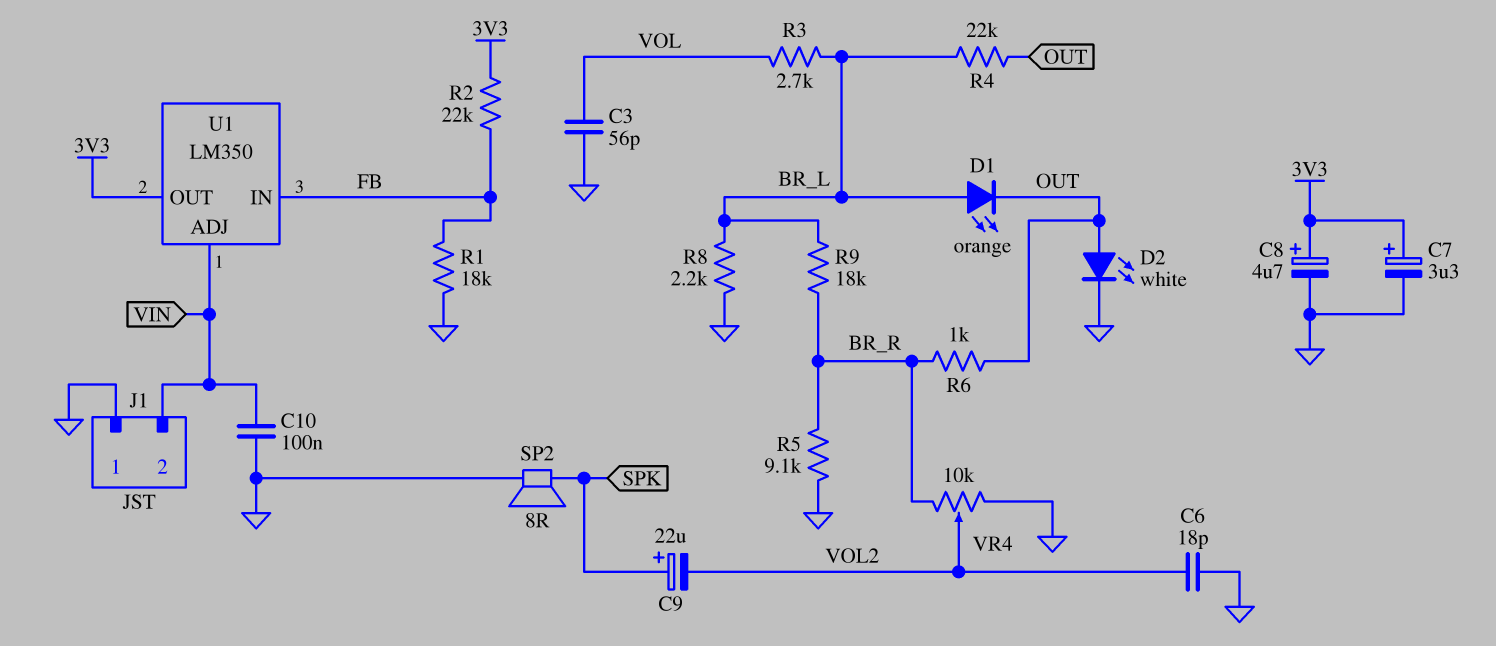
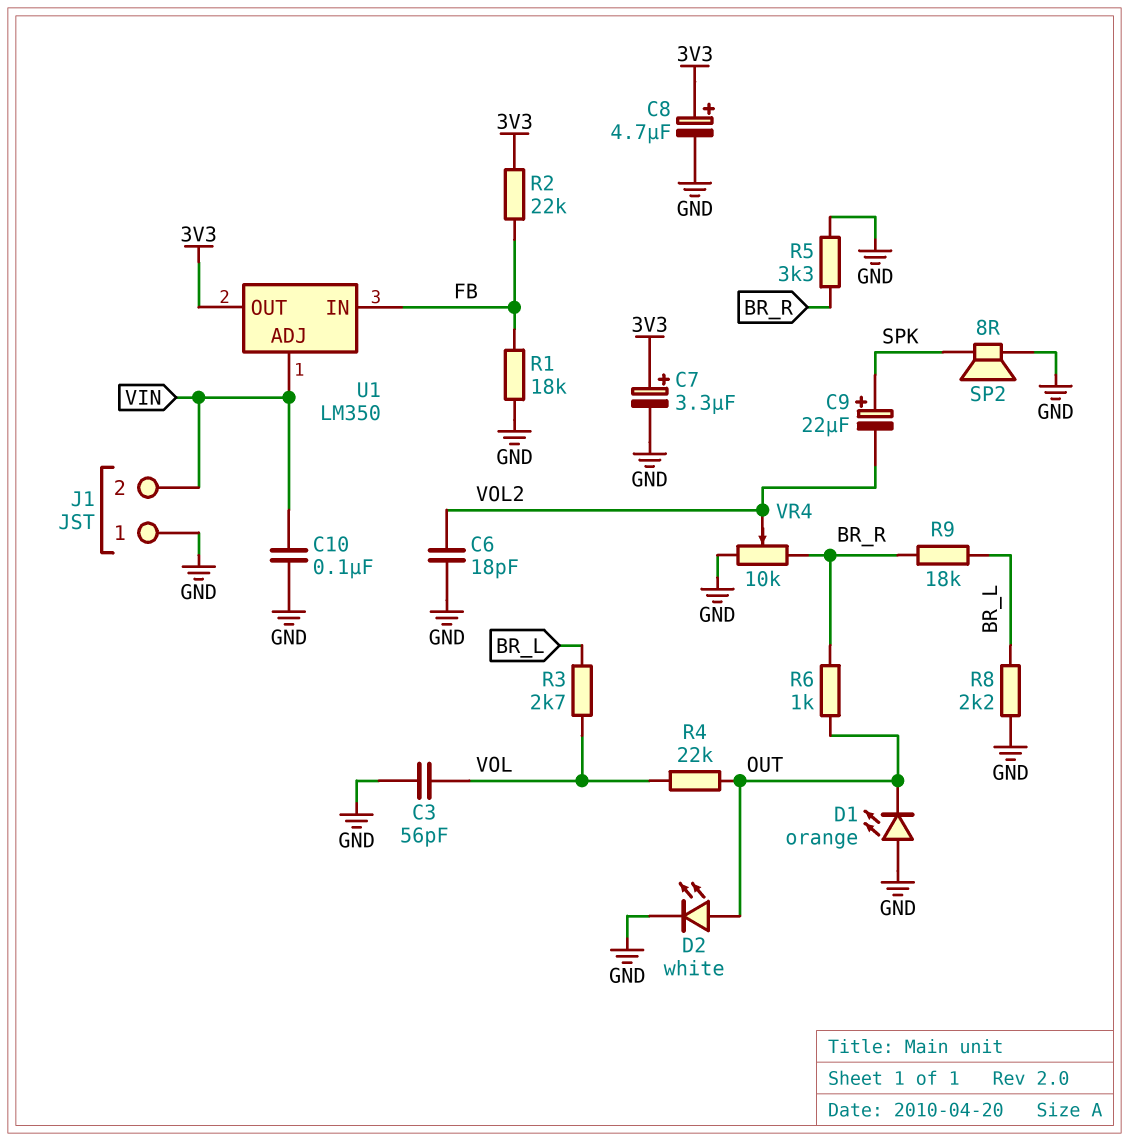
D1: LED orange (A BR_L, K OUT) -> LED orange (A GND, K OUT)
R4: 22k (BR_L, OUT) -> 22k (OUT, VOL)
R5: 9.1k (BR_R, GND) -> 3.3k (BR_R, GND)

